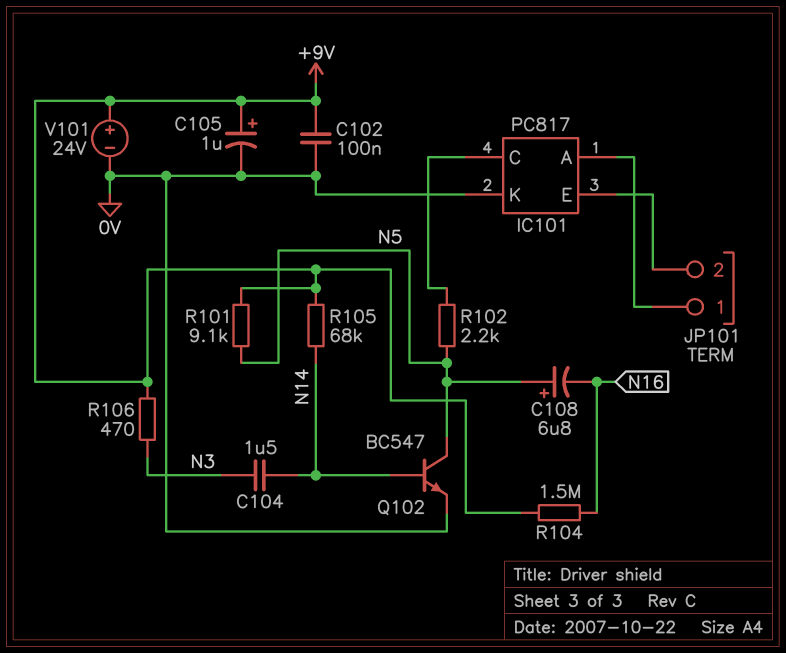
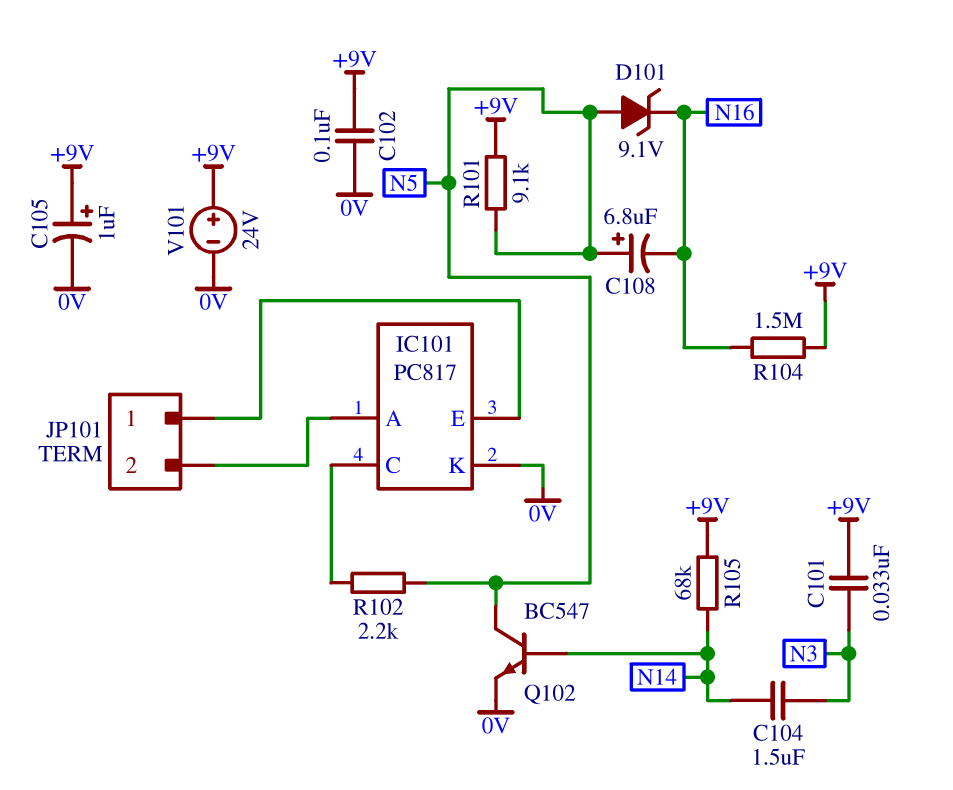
C101: none -> 33nF (+9V, N3)
D101: none -> zener 9.1V (A N5, K N16)
JP101 pin 1: IC101/A -> IC101/E
JP101 pin 2: IC101/E -> IC101/A
R106: 470 (+9V, N3) -> none

